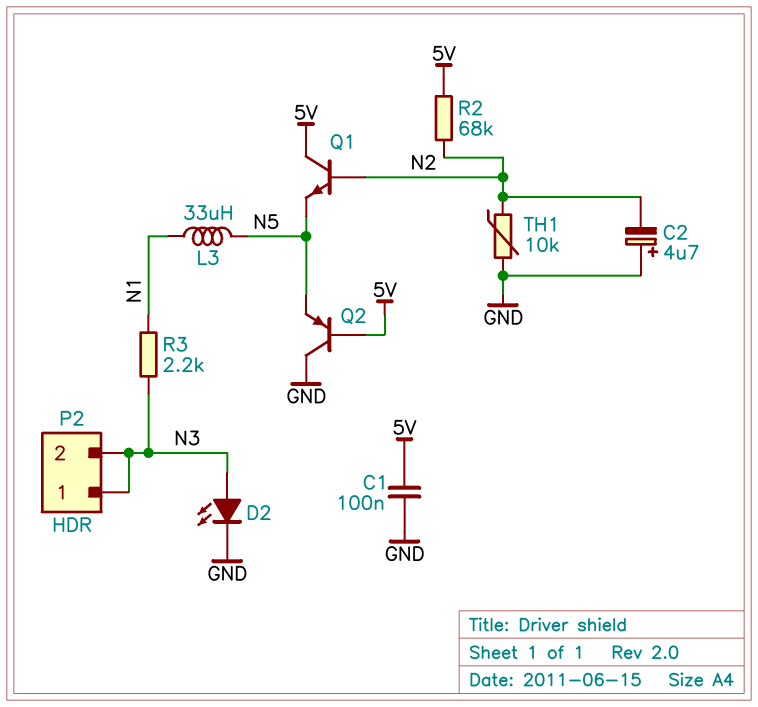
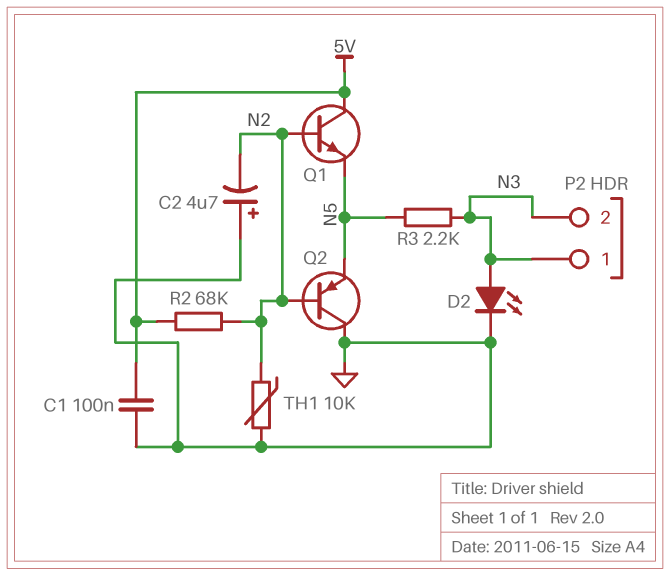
L3: 33uH (N1, N5) -> none
Q2: PNP (B 5V, C GND, E N5) -> PNP (B N2, C GND, E N5)
R3: 2.2k (N1, N3) -> 2.2k (N3, N5)

